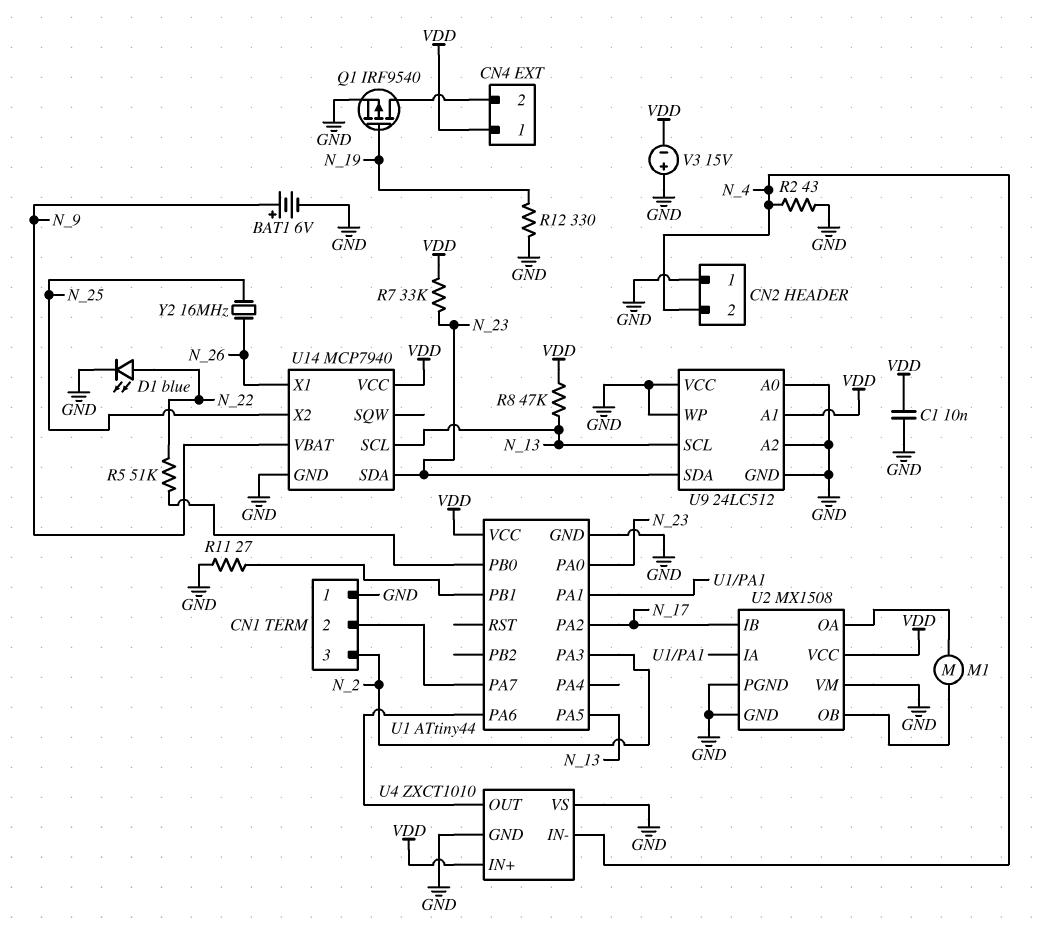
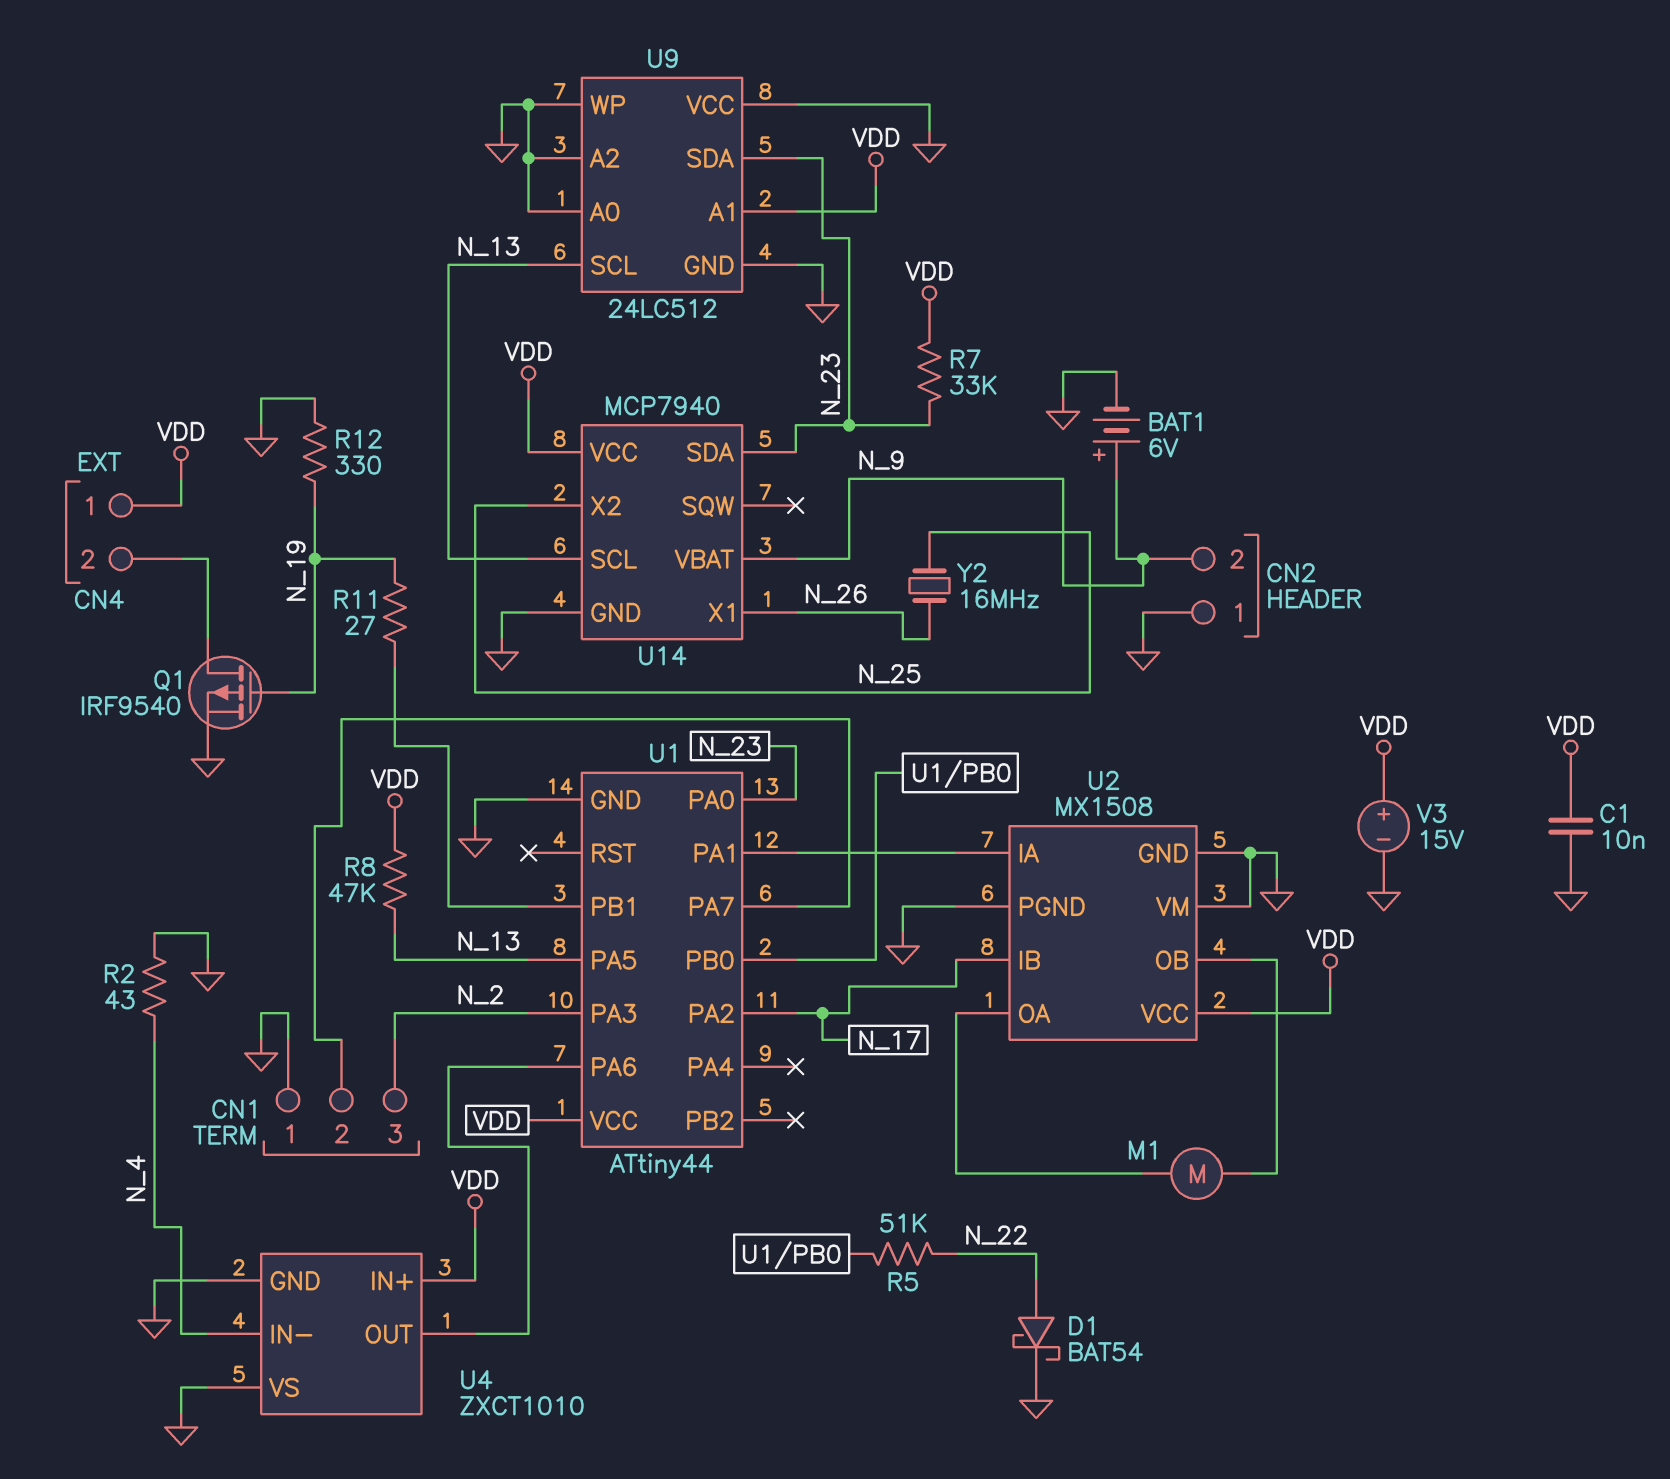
CN2 pin 2: N_4 -> N_9
D1: LED blue (A N_22, K GND) -> schottky BAT54 (A N_22, K GND)
R11: 27 (GND, U1/PB1) -> 27 (N_19, U1/PB1)
V3: 15V (plus GND, minus VDD) -> 15V (plus VDD, minus GND)

